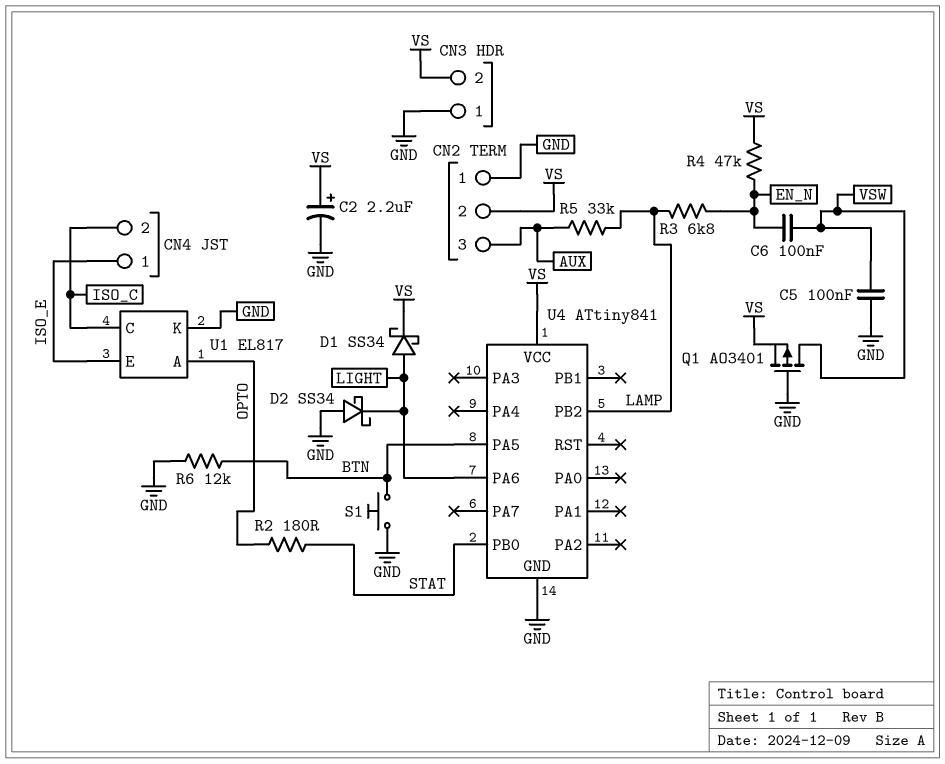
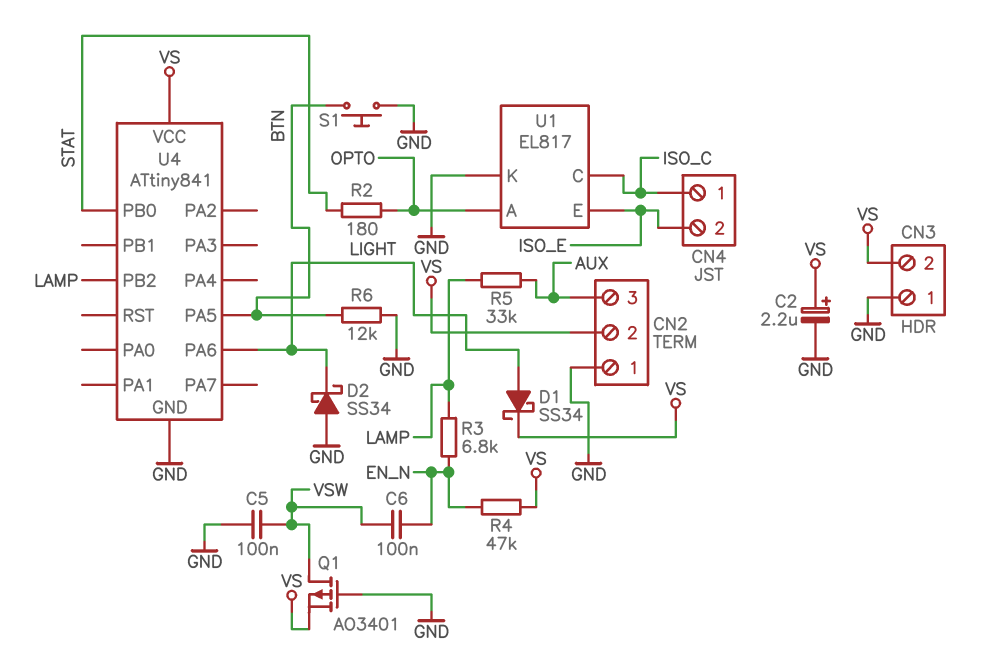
CN4 pin 1: ISO_E -> ISO_C
CN4 pin 2: ISO_C -> ISO_E

